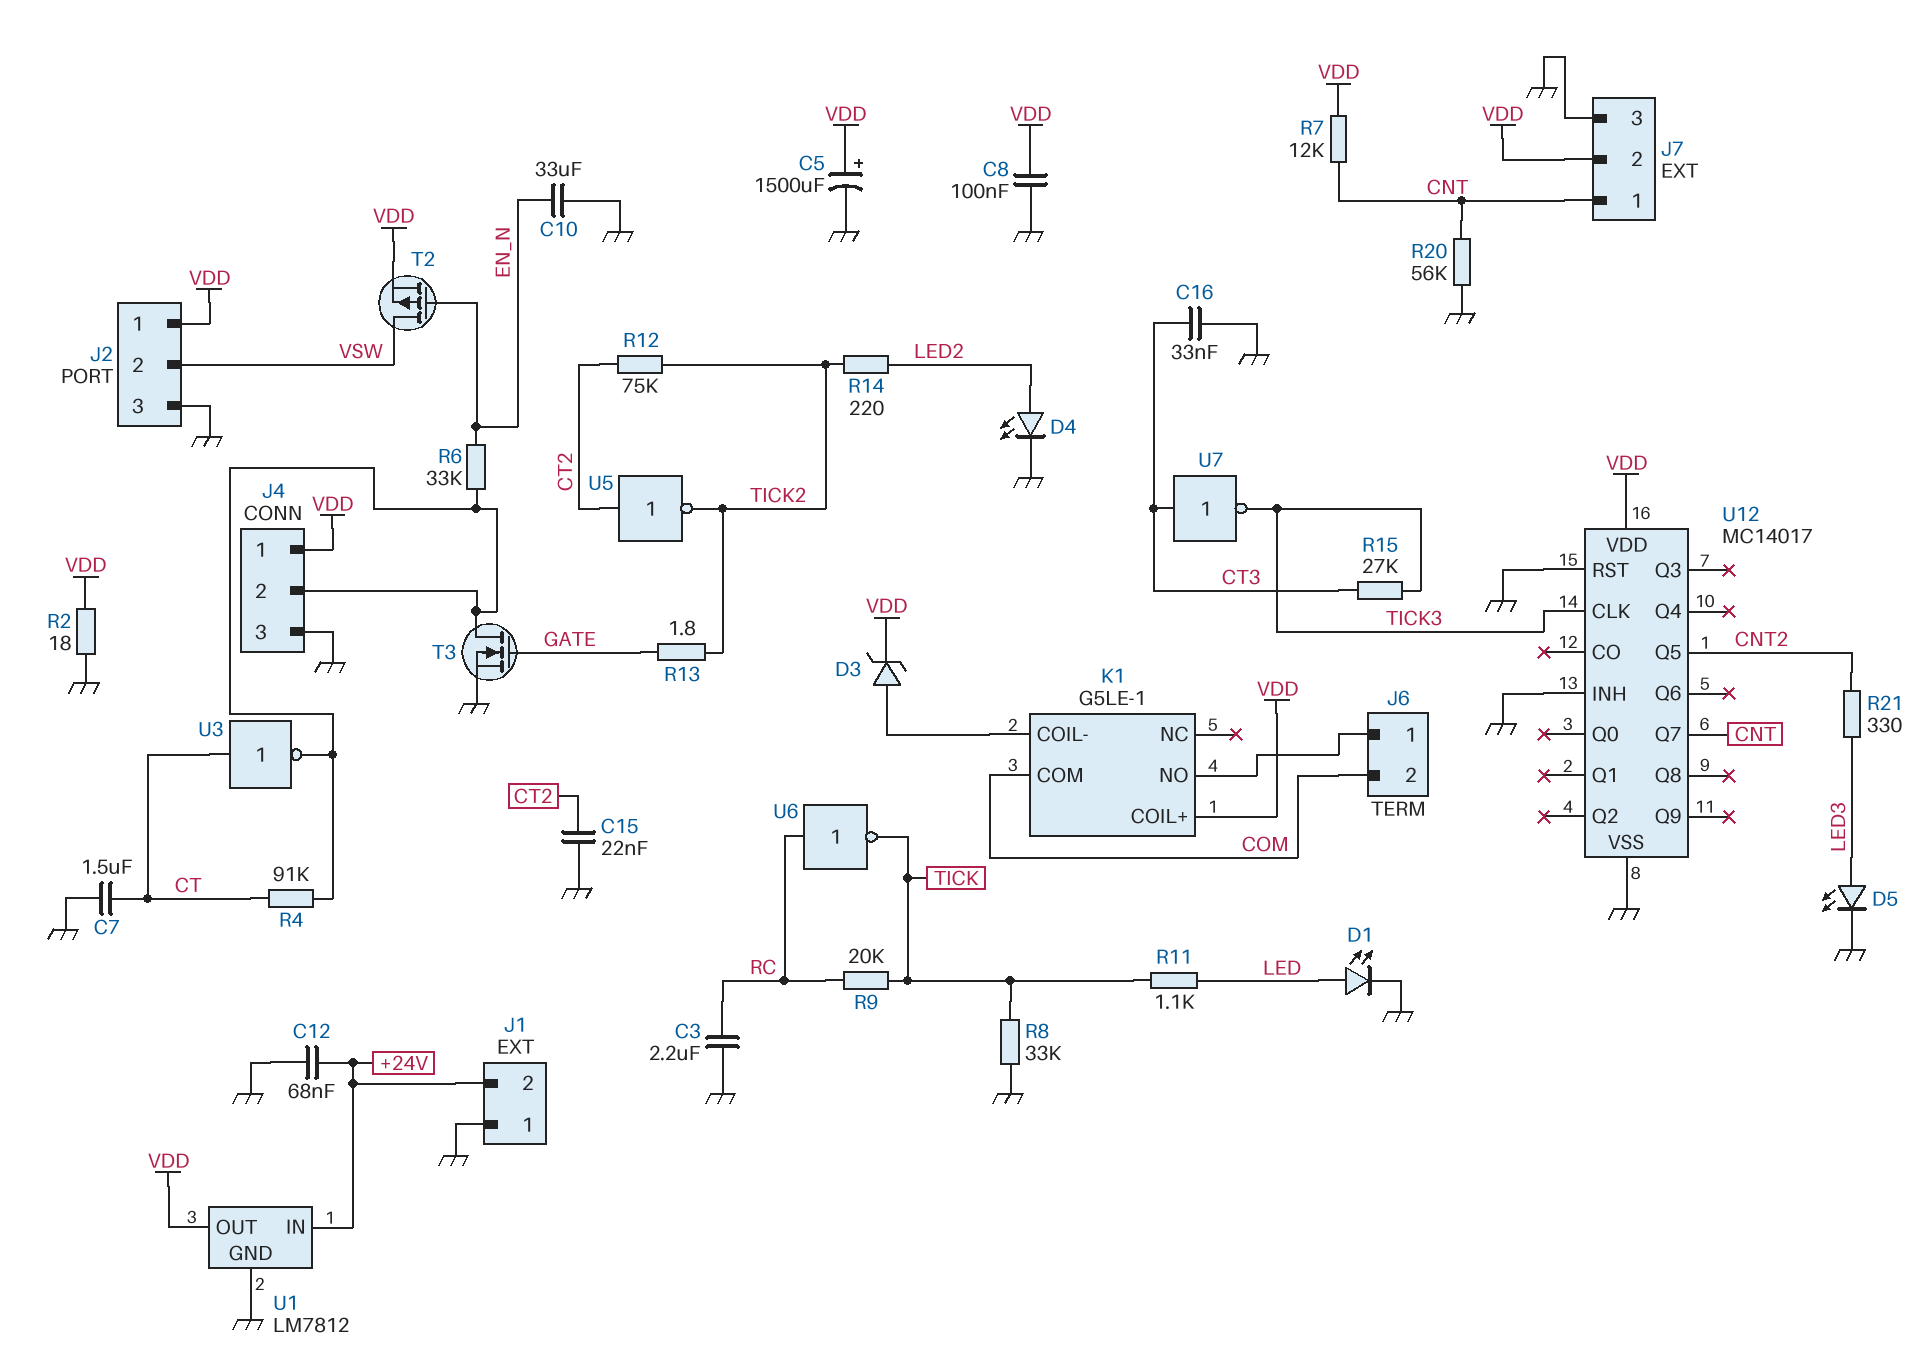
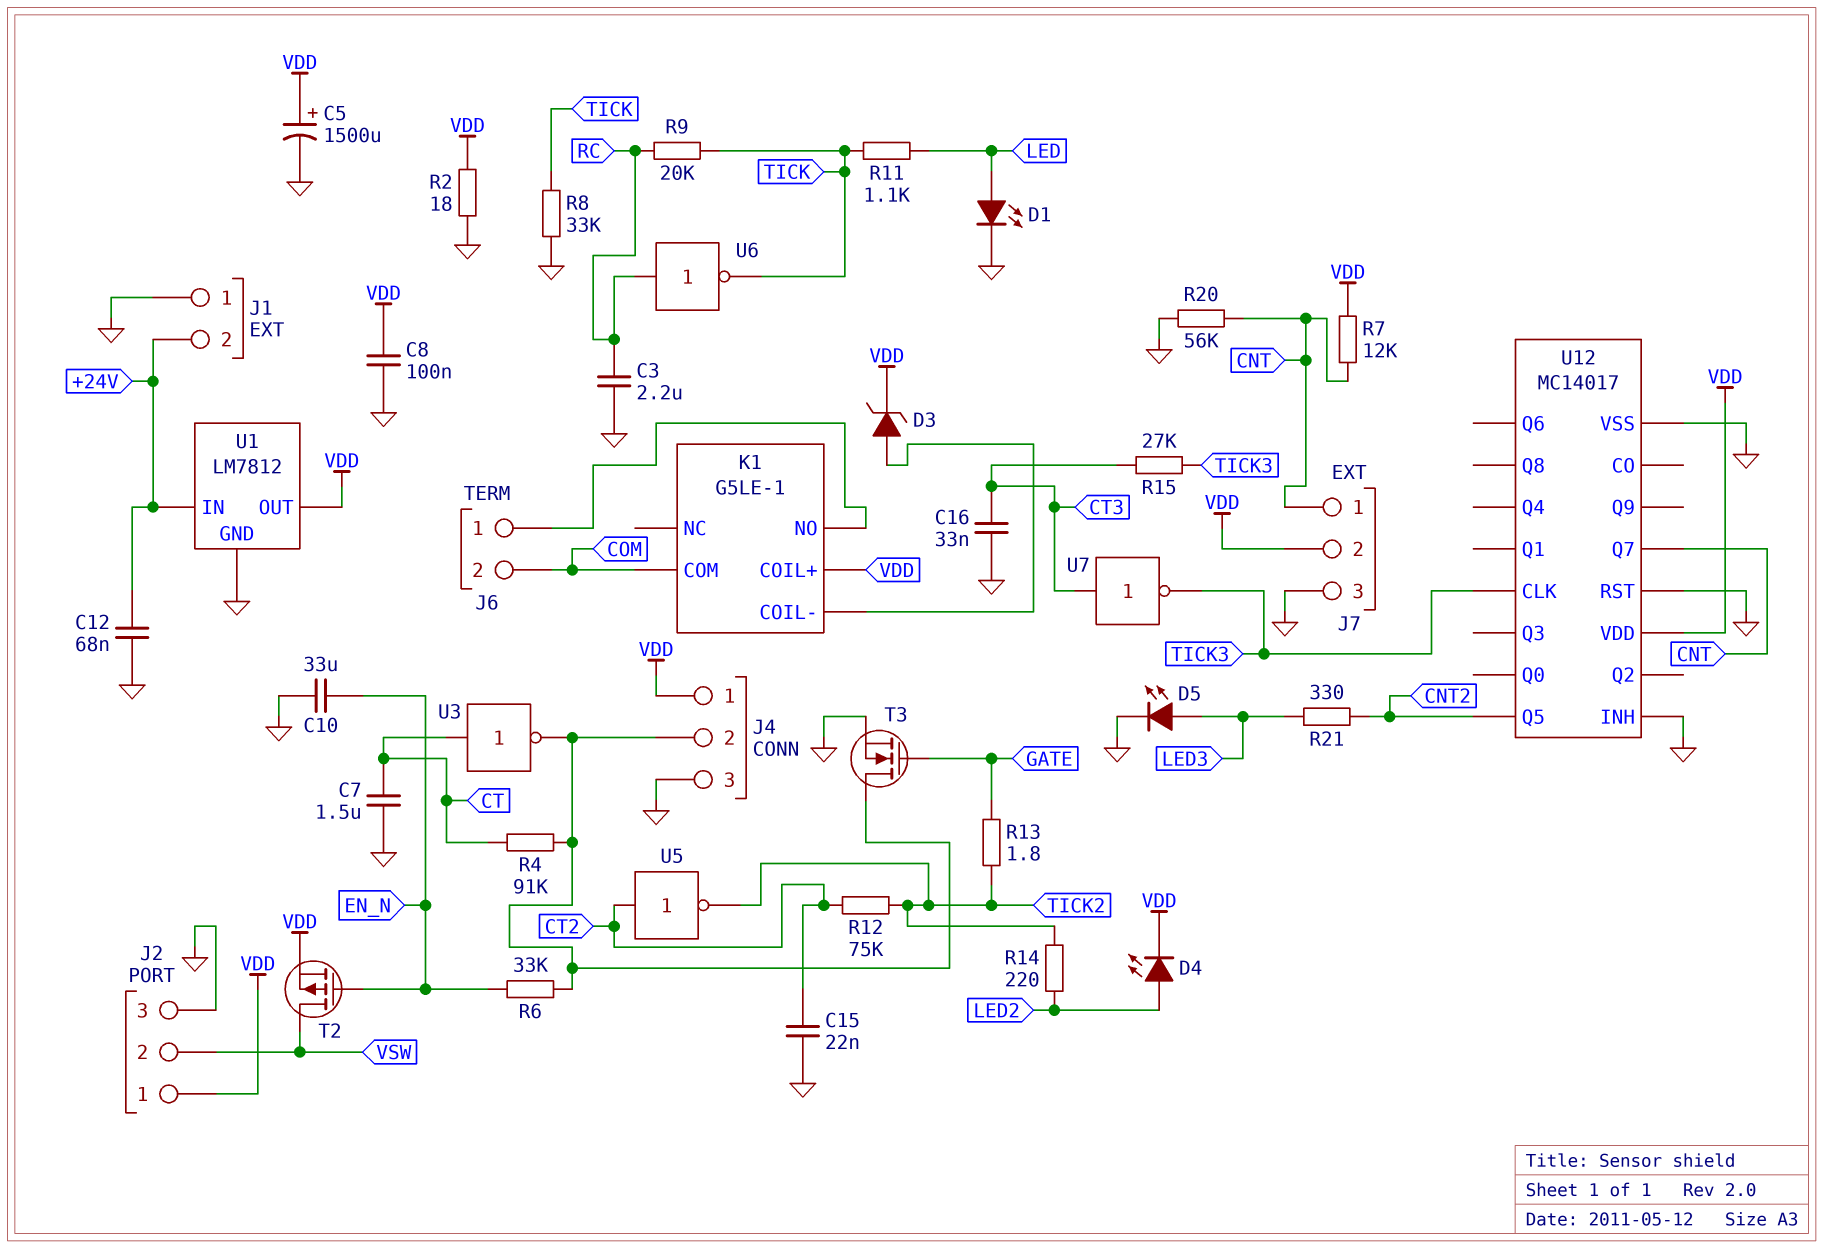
D4: LED (A LED2, K GND) -> LED (A LED2, K VDD)

